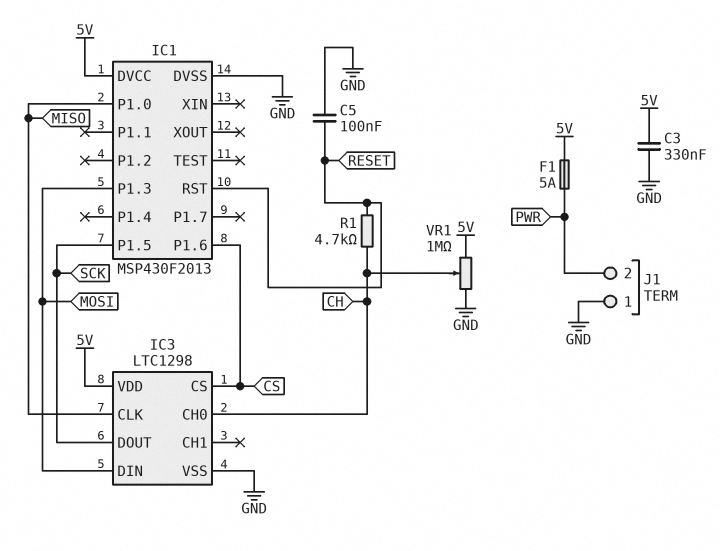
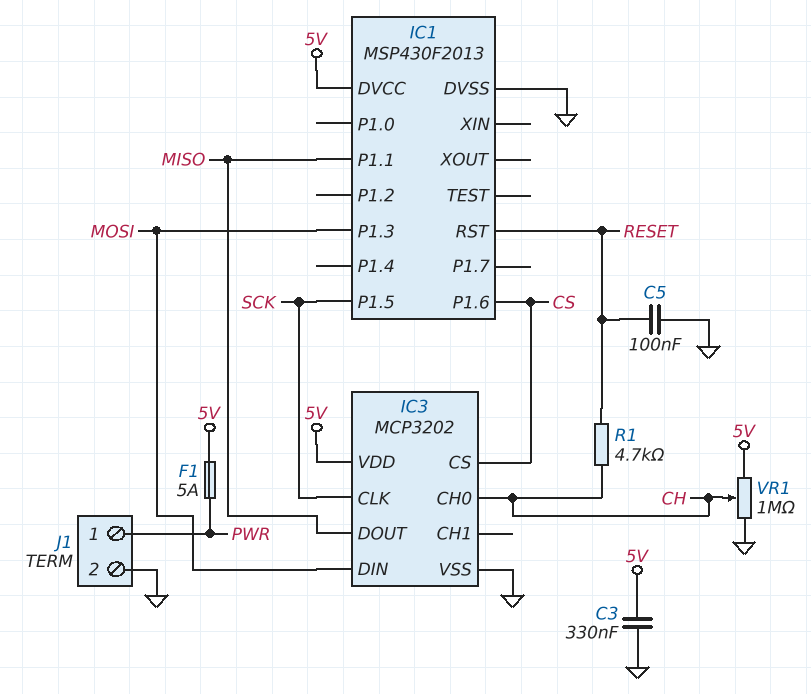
IC1 pin P1.0: MISO -> none
IC1 pin P1.1: none -> MISO
IC3: LTC1298 -> MCP3202
IC3 pin CLK: MISO -> SCK
IC3 pin DOUT: SCK -> MISO
J1 pin 1: GND -> PWR
J1 pin 2: PWR -> GND

